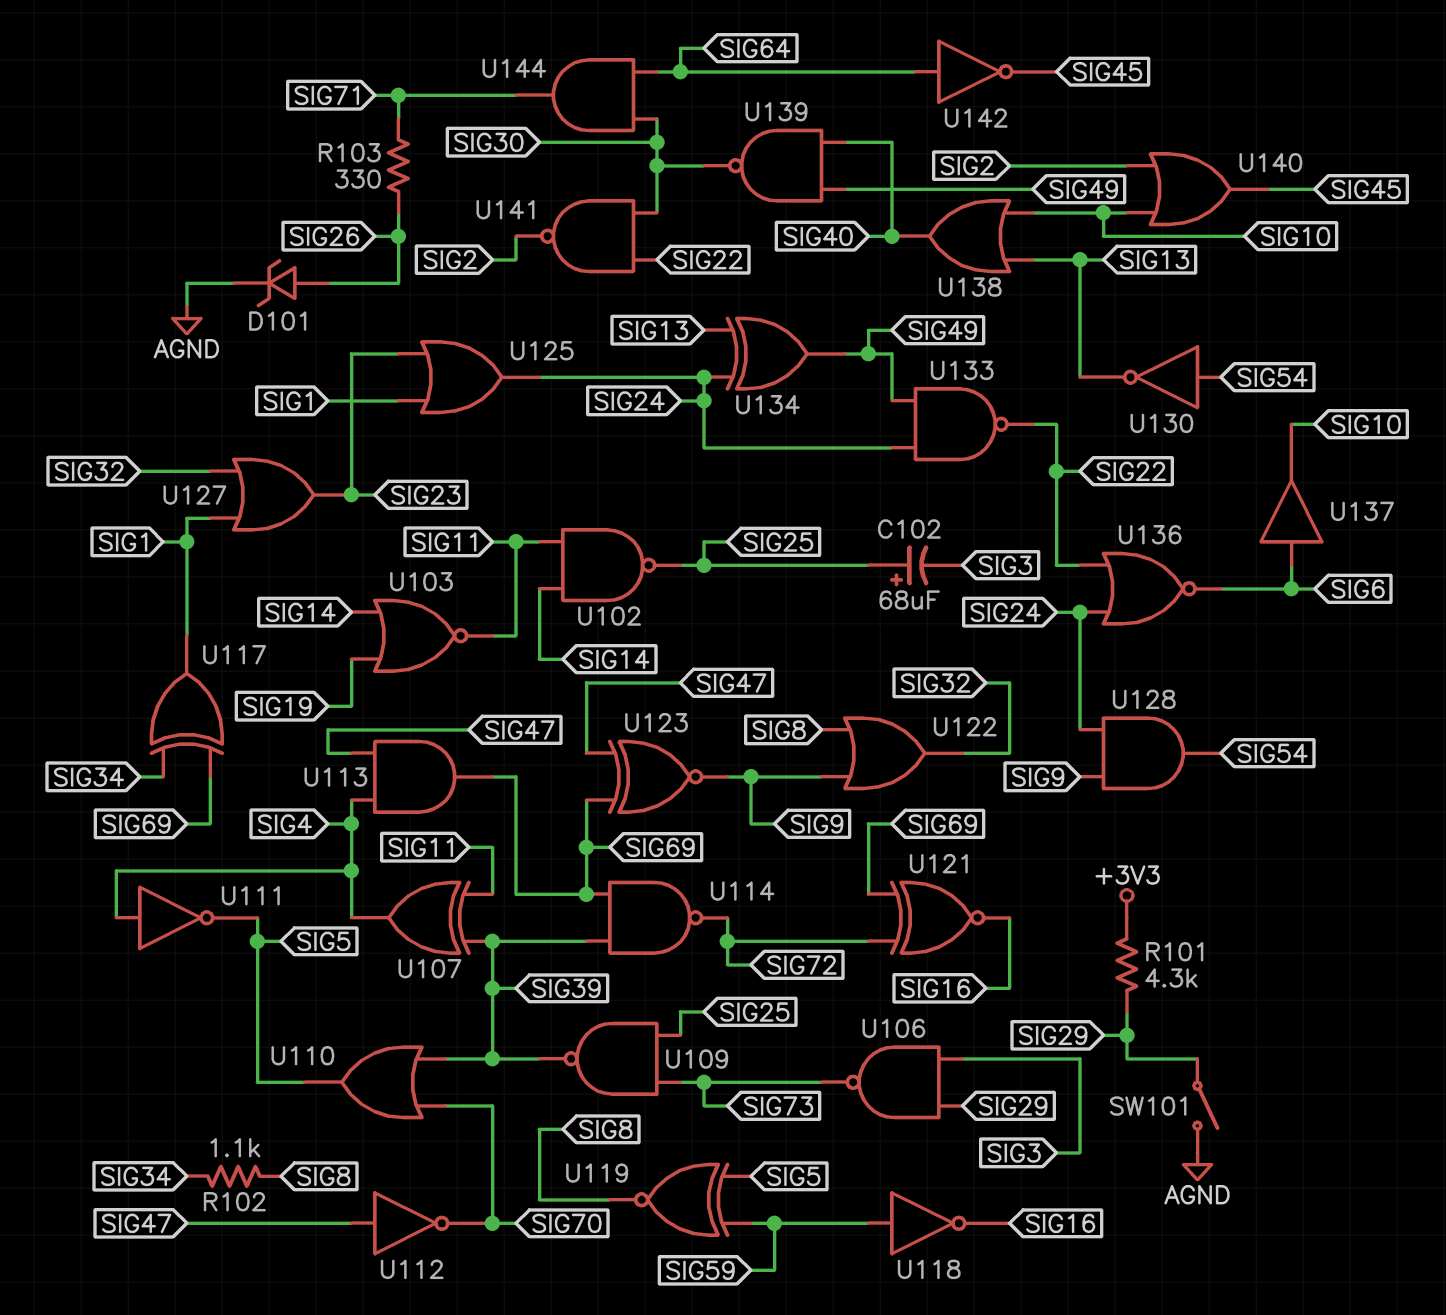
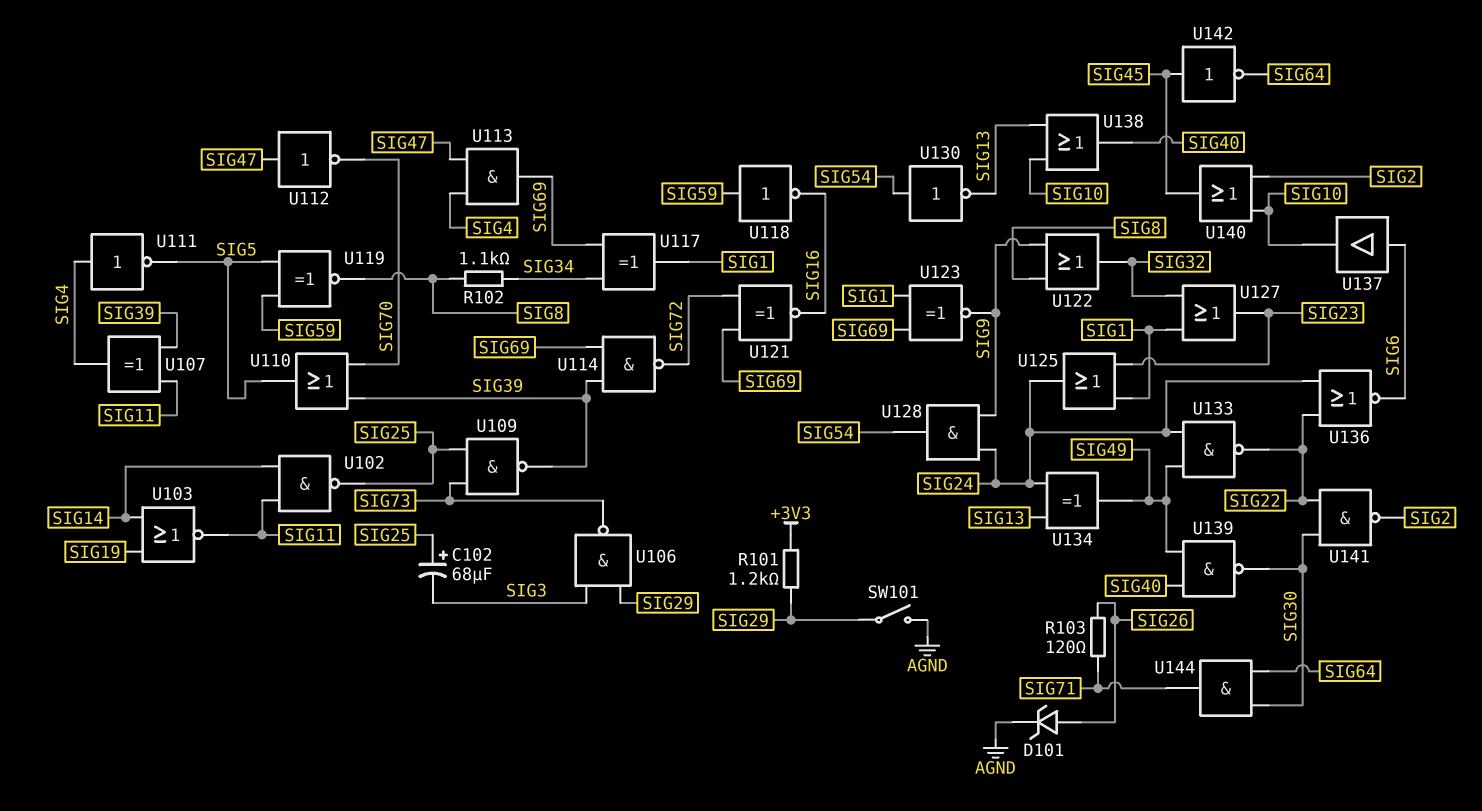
R101: 4.3k (+3V3, SIG29) -> 1.2k (+3V3, SIG29)
R103: 330 (SIG26, SIG71) -> 120 (SIG26, SIG71)
U123: XNOR (in SIG47, in SIG69, out SIG9) -> XNOR (in SIG1, in SIG69, out SIG9)
U142: NOT (in SIG64, out SIG45) -> NOT (in SIG45, out SIG64)

